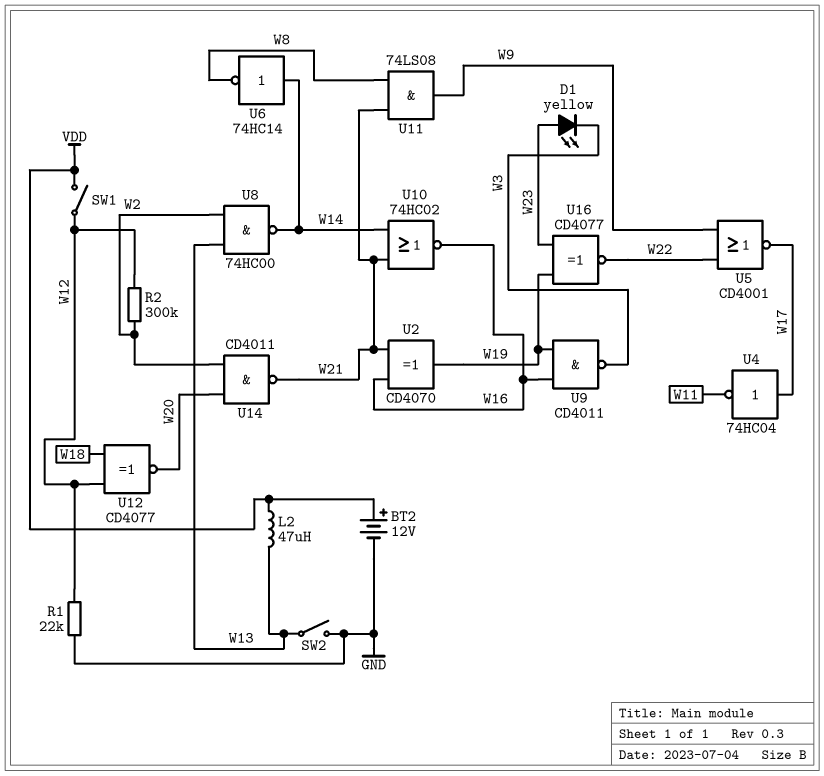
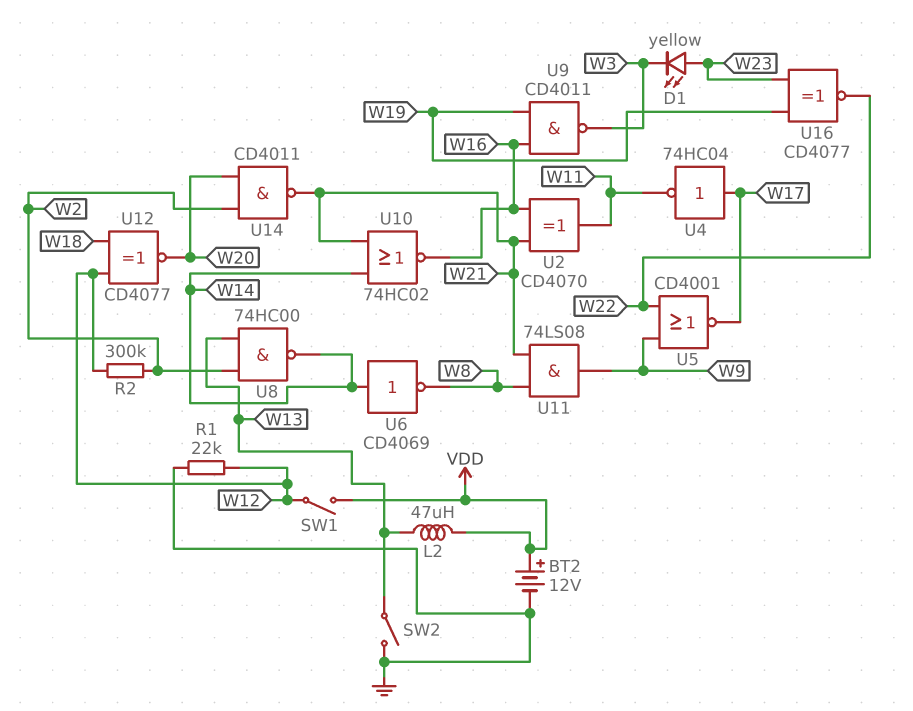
U2: XOR CD4070 (in W16, in W21, out W19) -> XOR CD4070 (in W16, in W21, out W11)
U6: NOT 74HC14 (in W14, out W8) -> NOT CD4069 (in W14, out W8)

